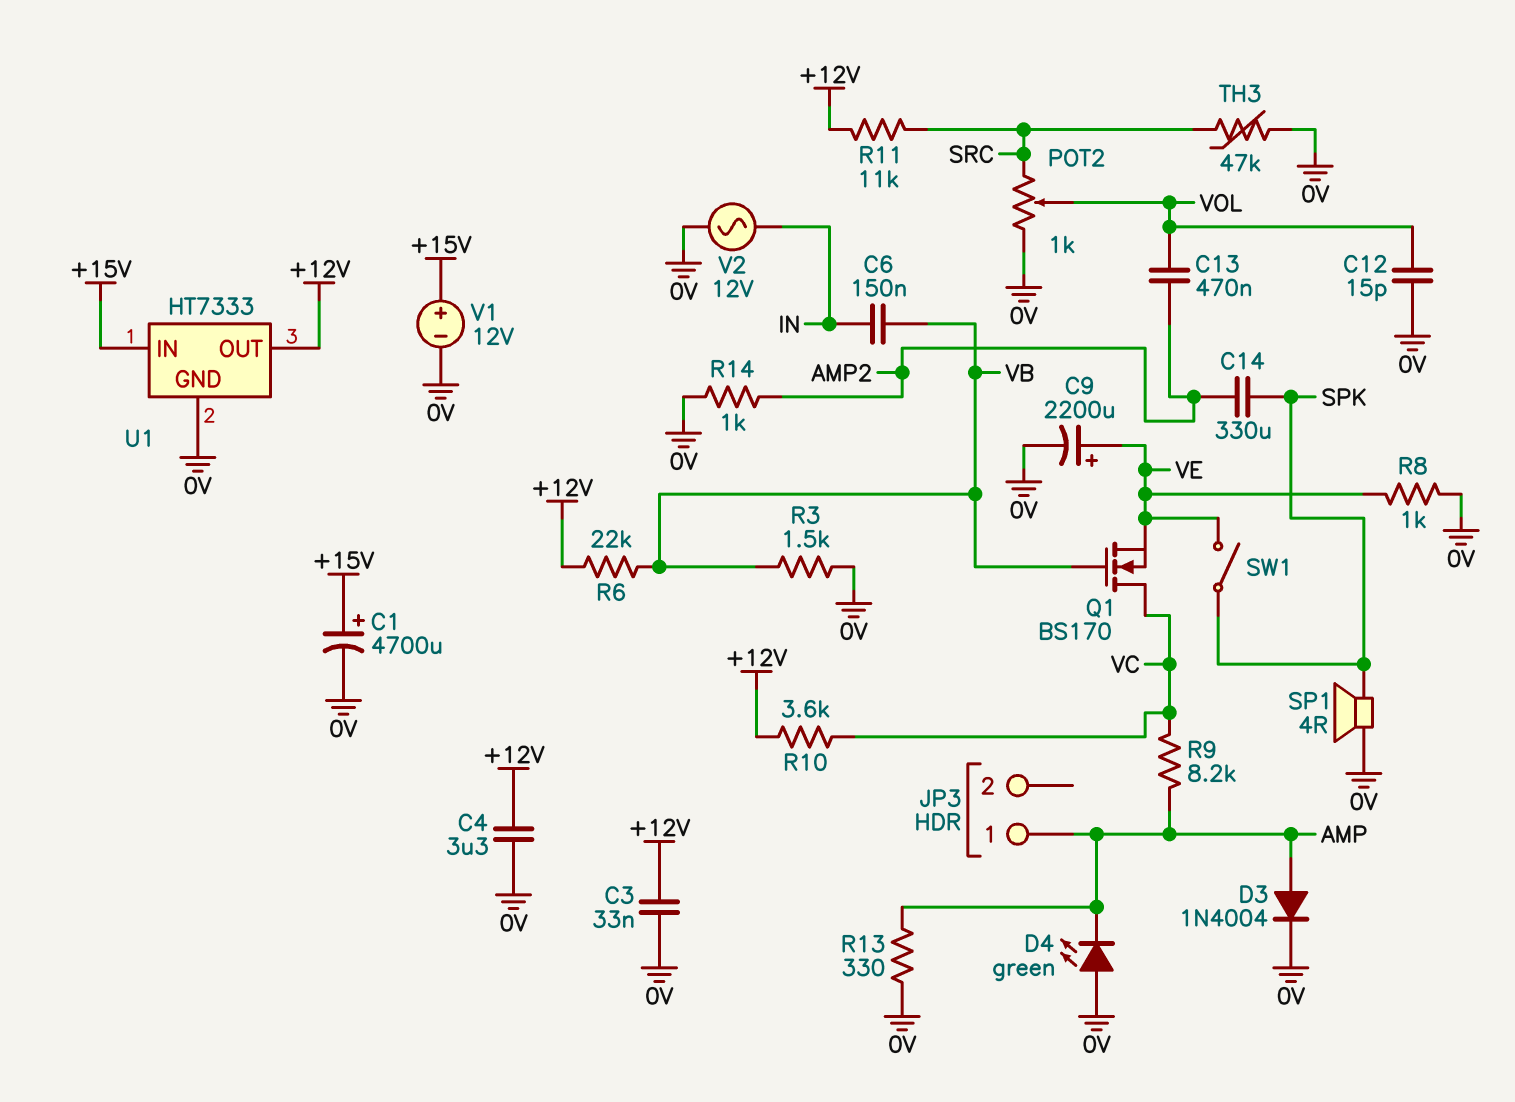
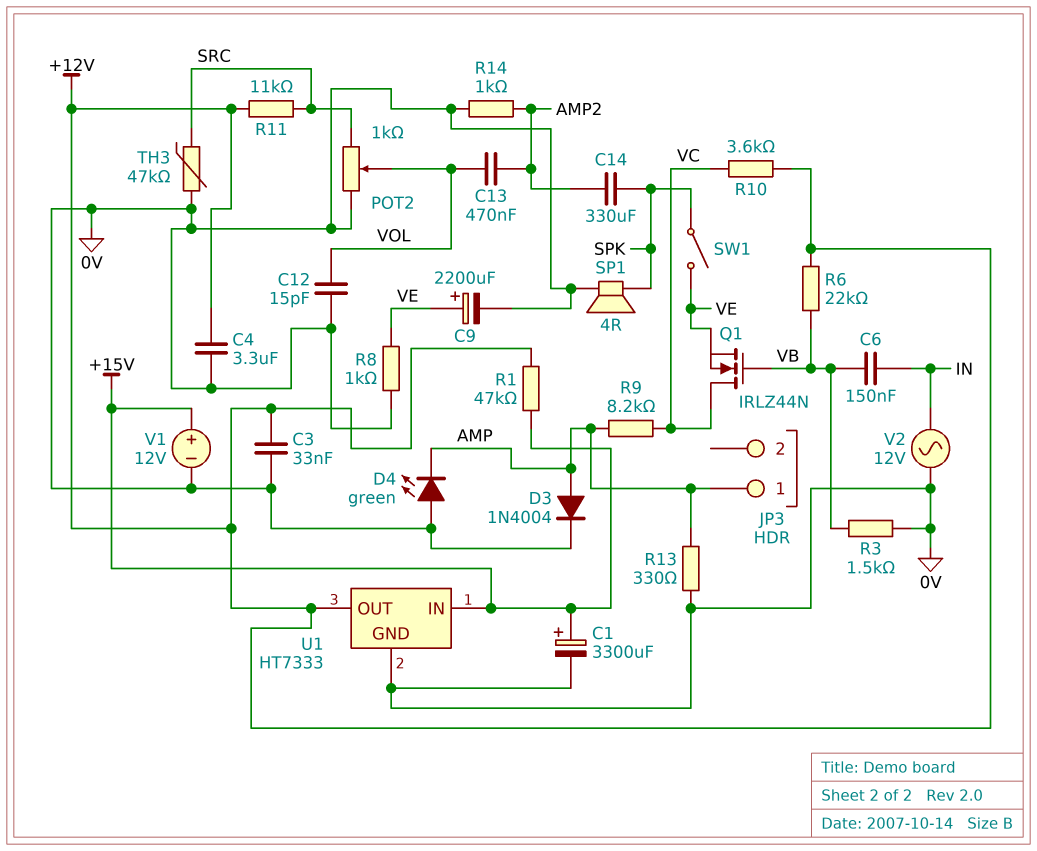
C1: 4700uF (plus +15V, minus 0V) -> 3300uF (plus +15V, minus 0V)
Q1: NMOS BS170 (G VB, D VC, S VE) -> NMOS IRLZ44N (G VB, D VC, S VE)
R1: none -> 47k (+12V, +15V)

